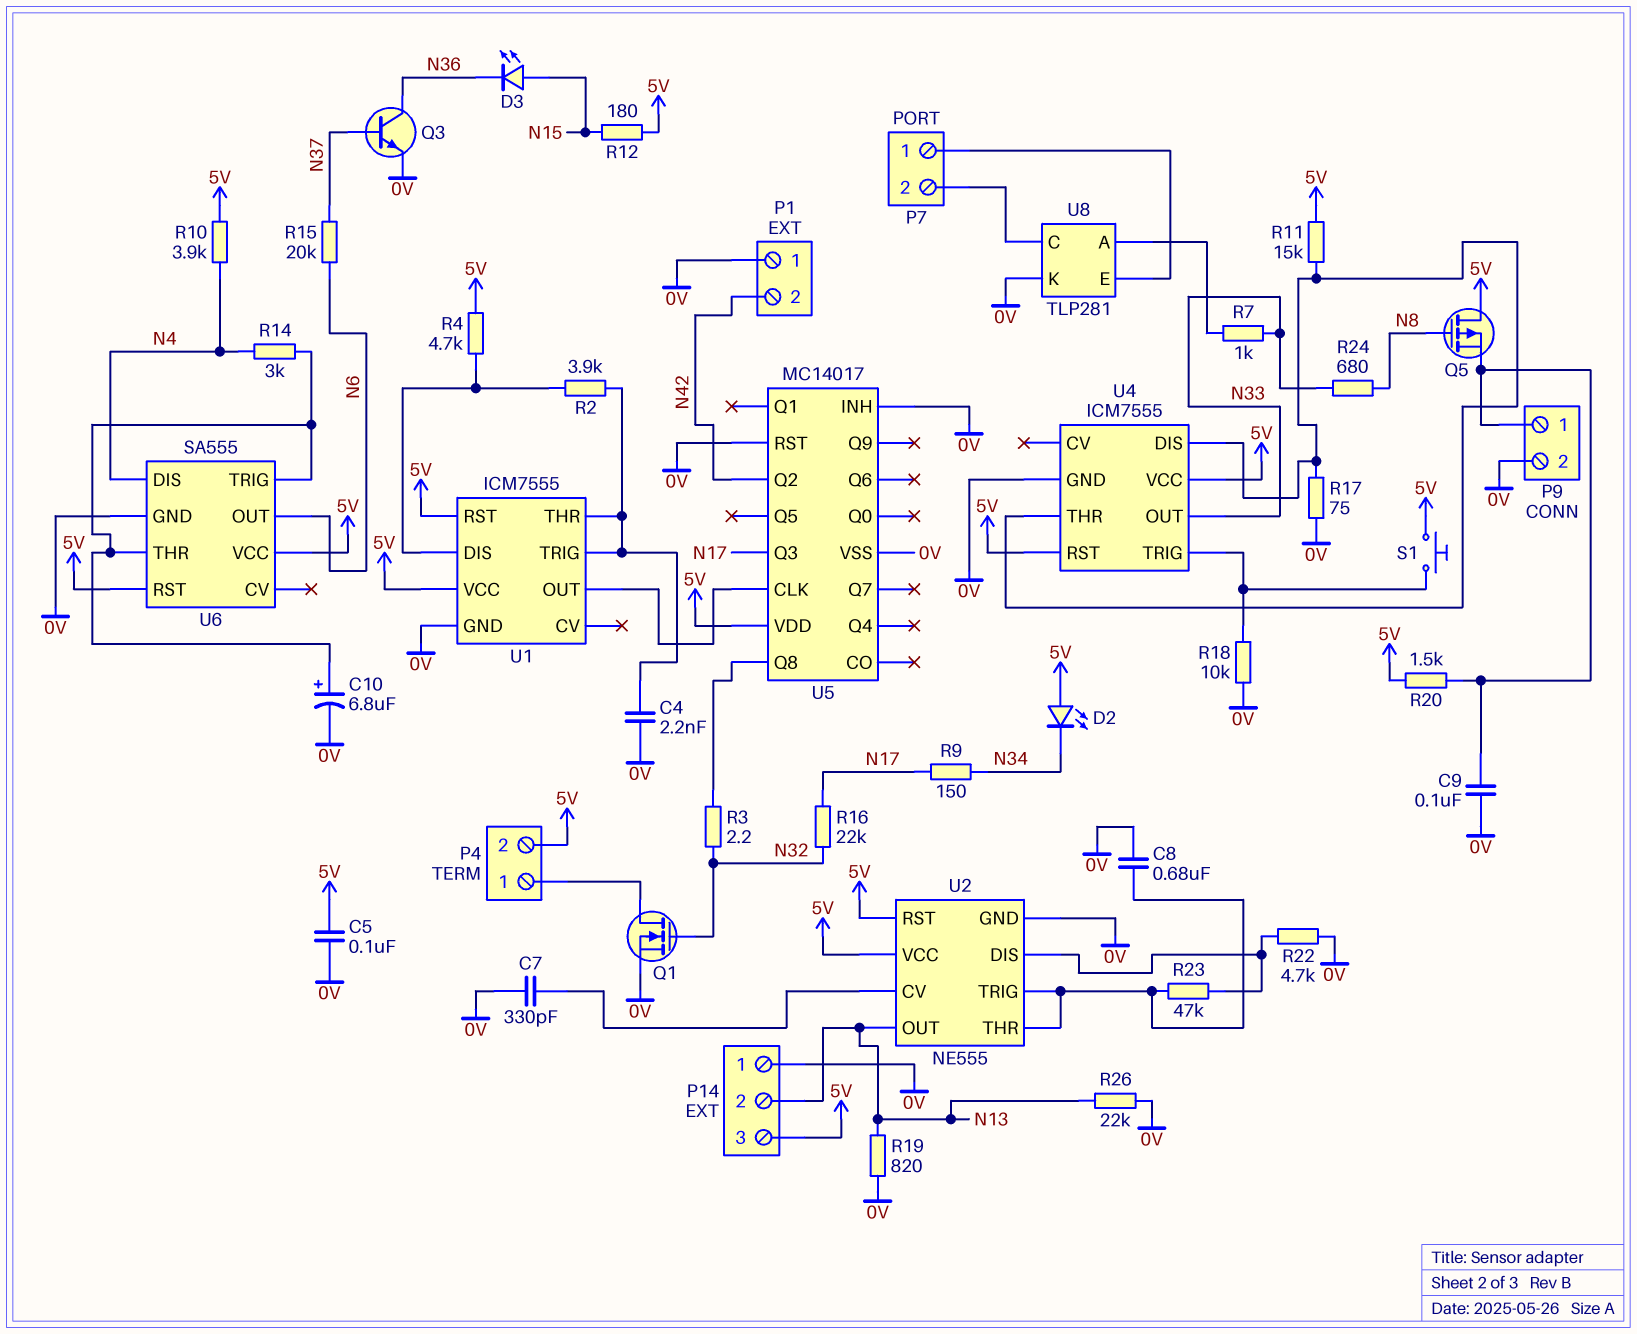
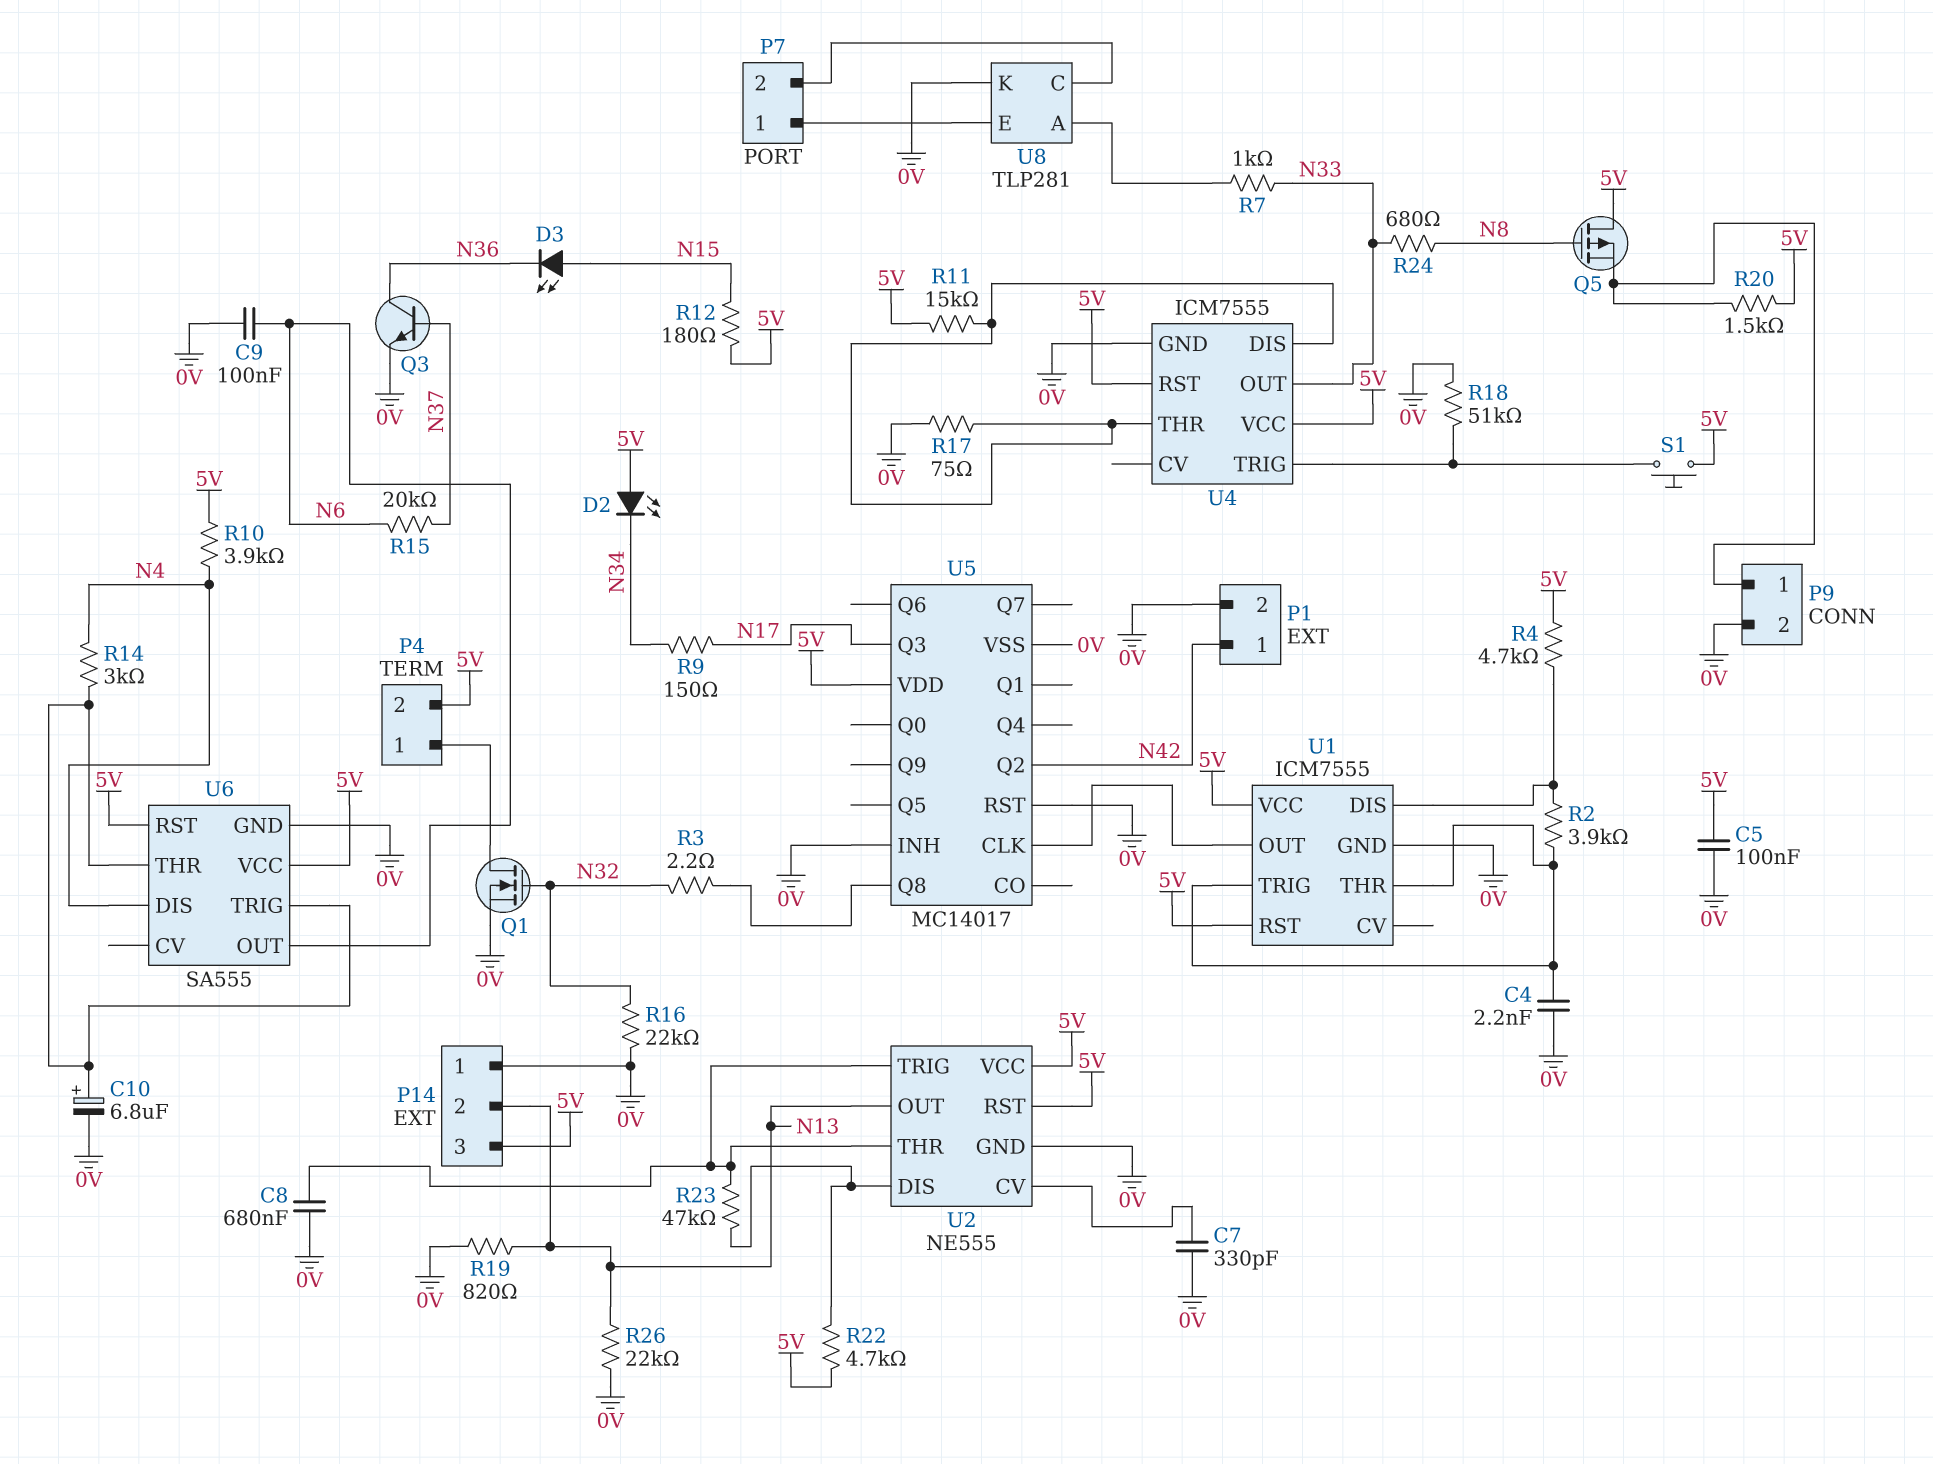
C9: 100nF (0V, P9/1) -> 100nF (0V, N6)
P1 pin 1: 0V -> N42
P1 pin 2: N42 -> 0V
R16: 22k (N17, N32) -> 22k (0V, N32)
R18: 10k (0V, U4/TRIG) -> 51k (0V, U4/TRIG)
R22: 4.7k (0V, U2/DIS) -> 4.7k (5V, U2/DIS)

